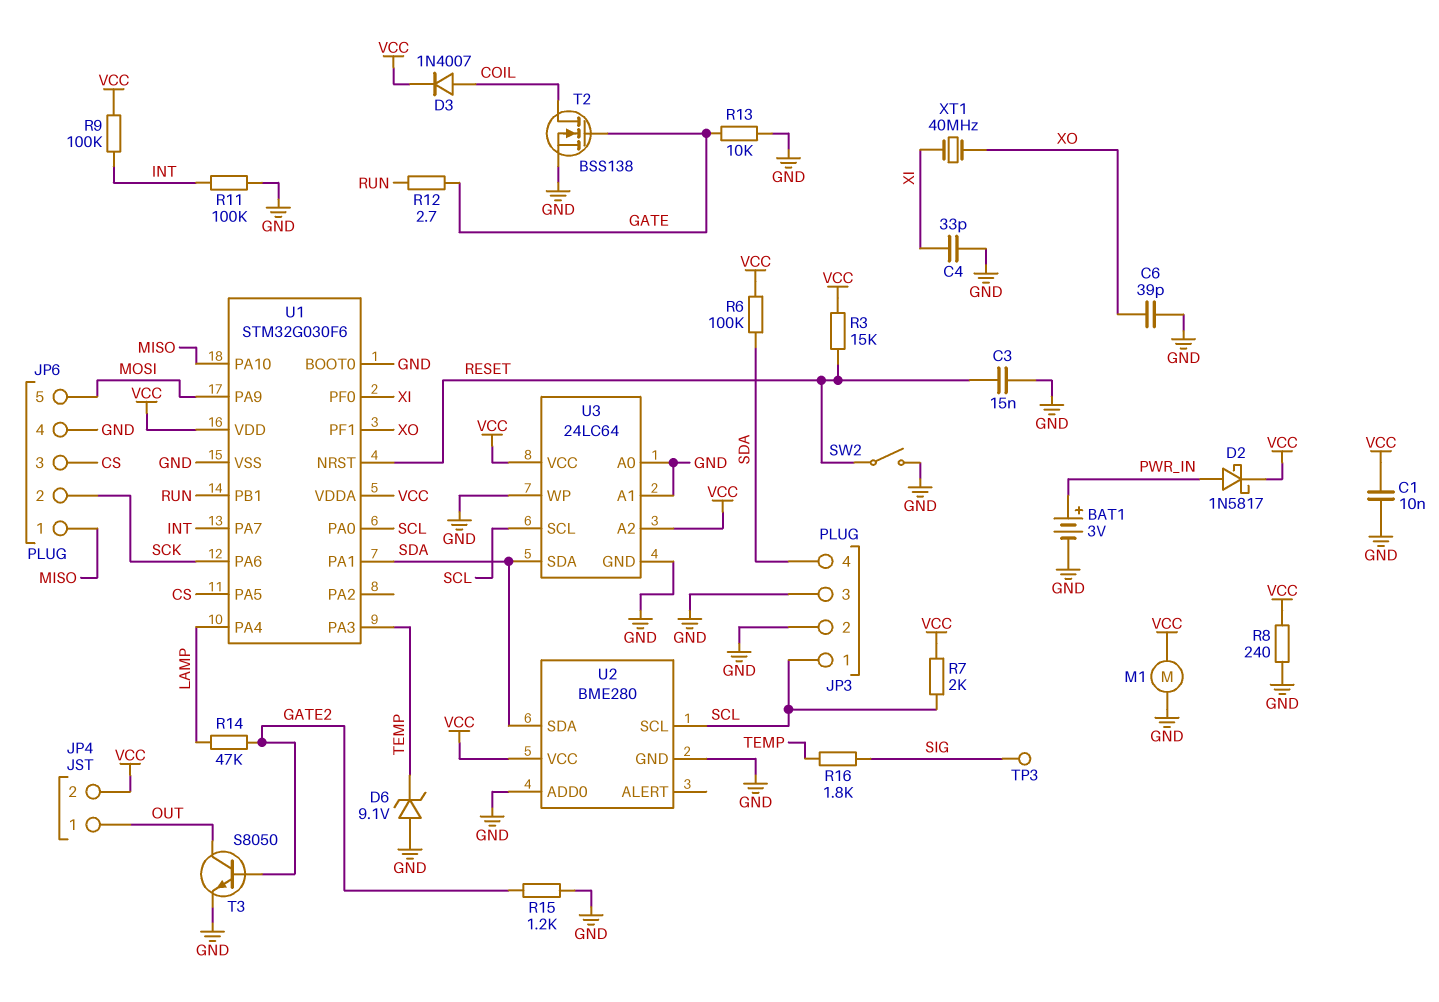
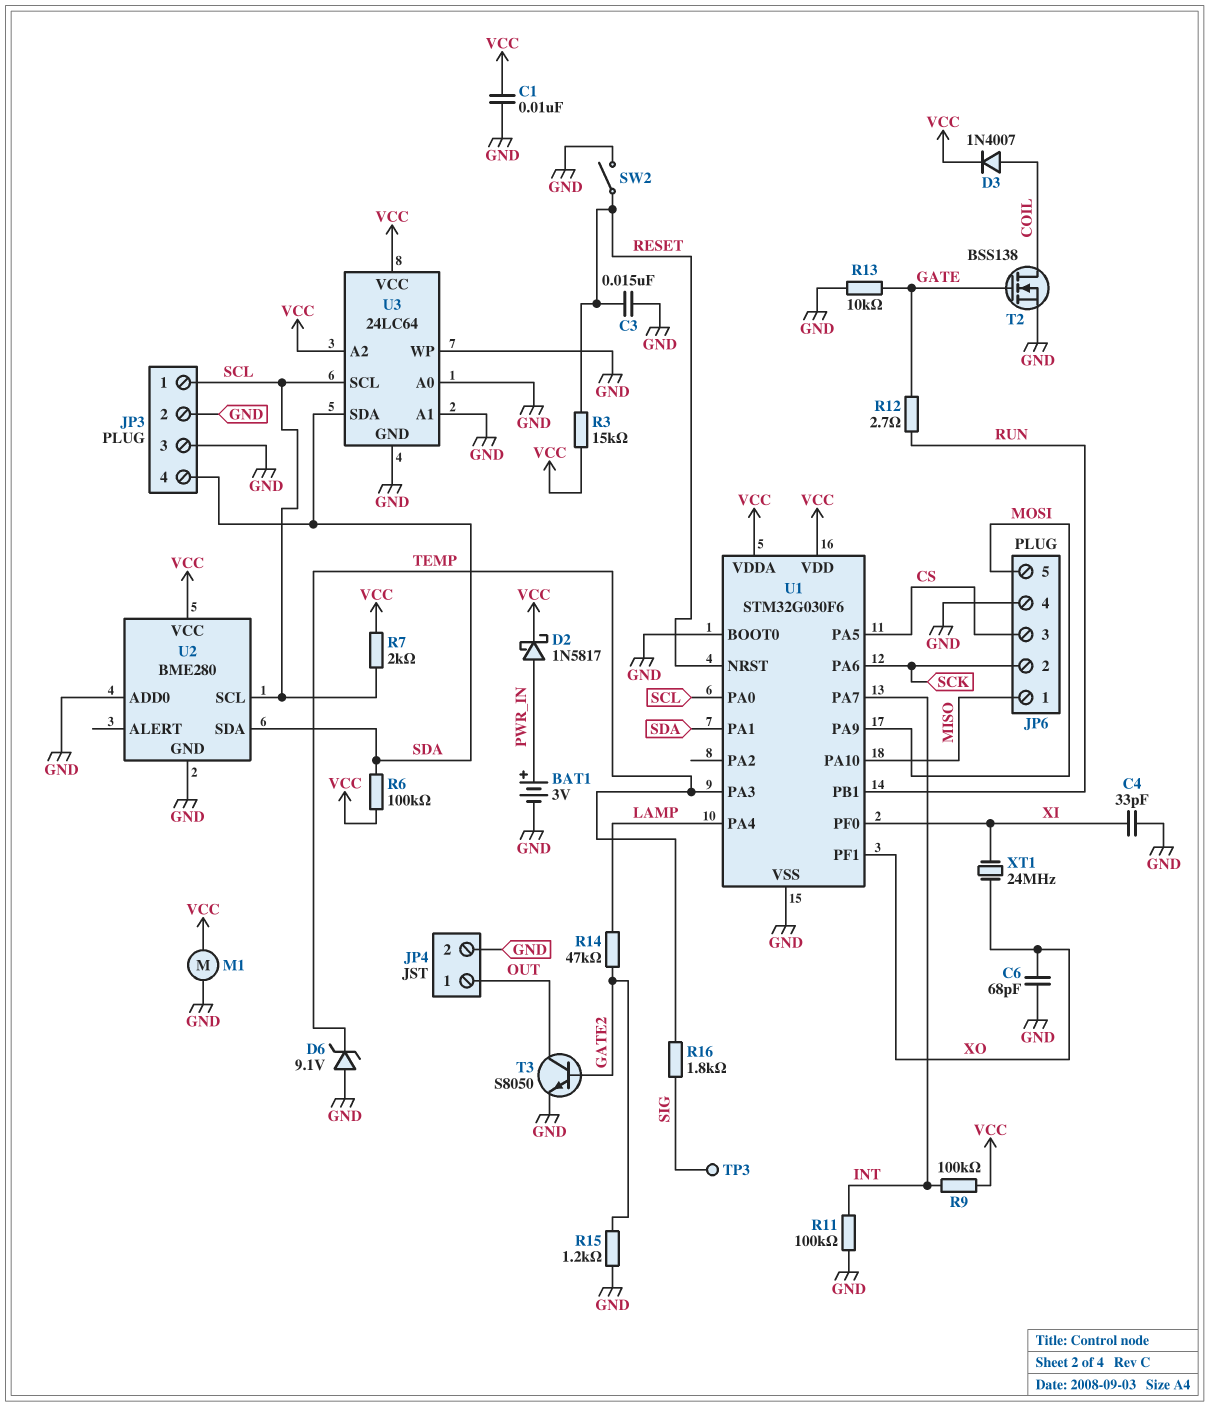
C6: 39pF (GND, XO) -> 68pF (GND, XO)
JP4 pin 2: VCC -> GND
R8: 240 (GND, VCC) -> none
XT1: 40MHz (XI, XO) -> 24MHz (XI, XO)

